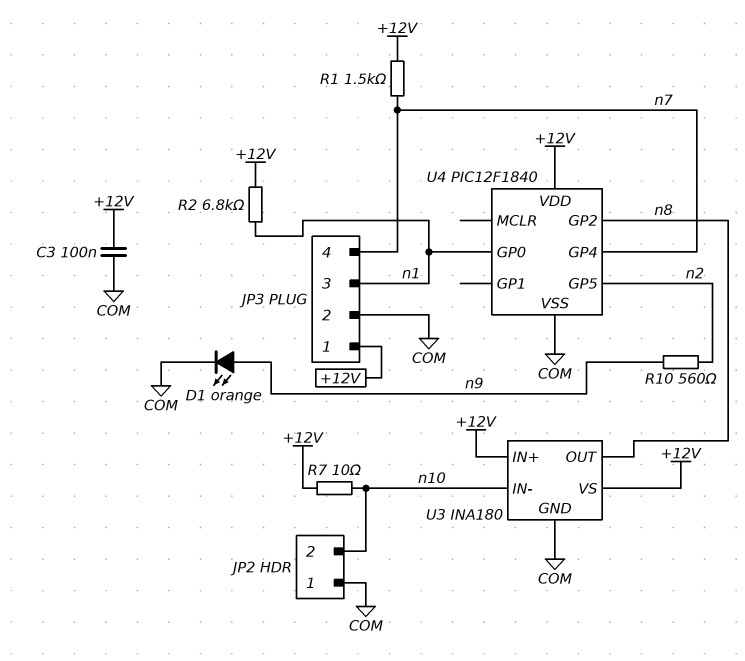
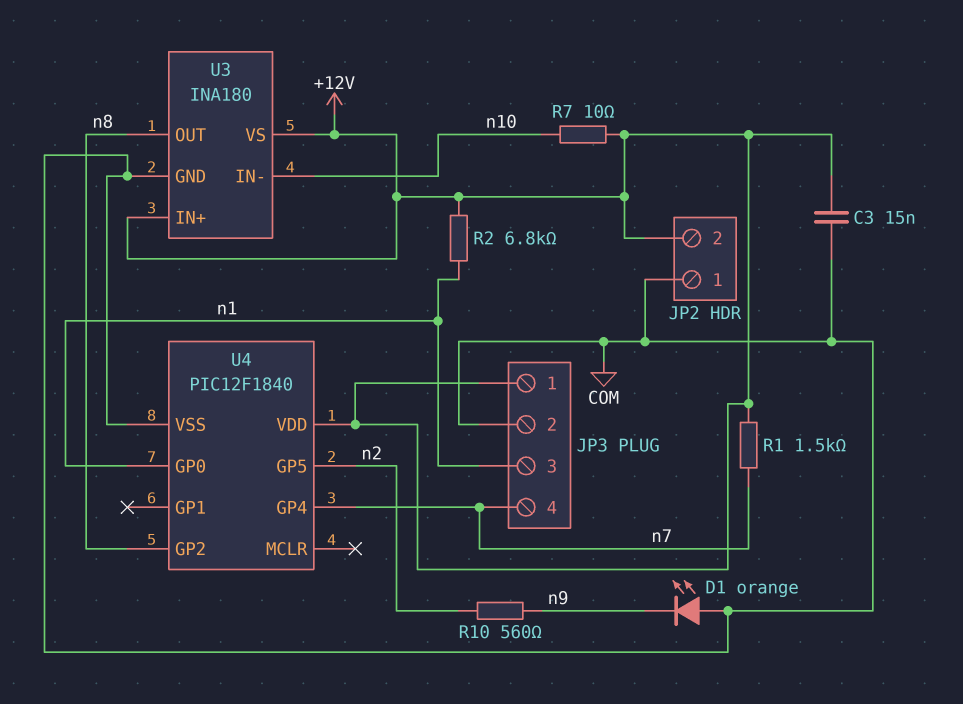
C3: 100nF (+12V, COM) -> 15nF (+12V, COM)
D1: LED orange (A n9, K COM) -> LED orange (A COM, K n9)
JP2 pin 2: n10 -> +12V

